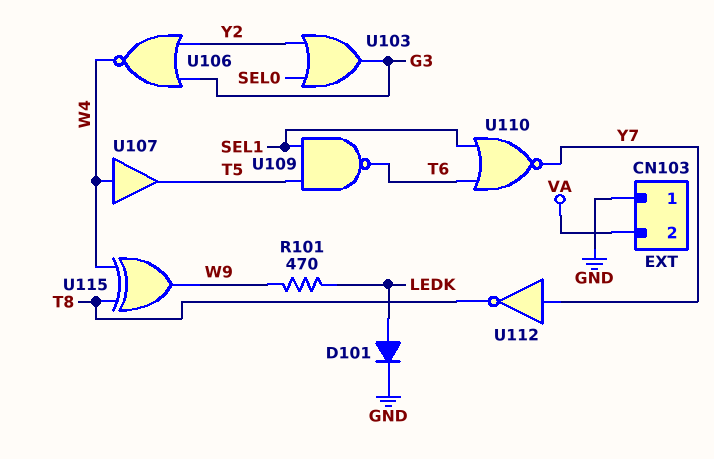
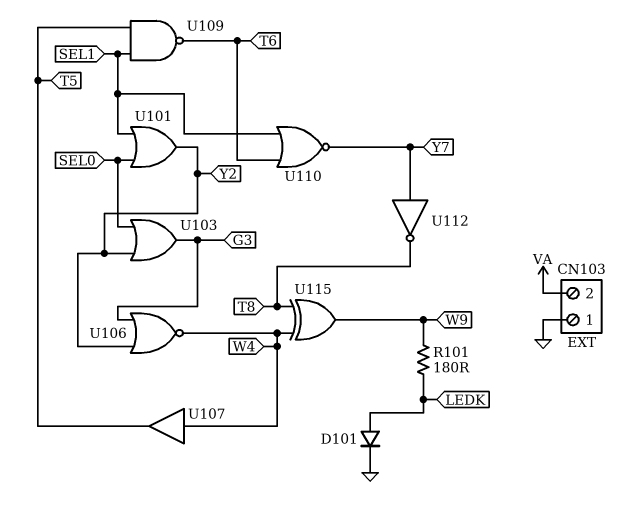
R101: 470 (LEDK, W9) -> 180 (LEDK, W9)
U101: none -> OR (in SEL0, in SEL1, out Y2)

